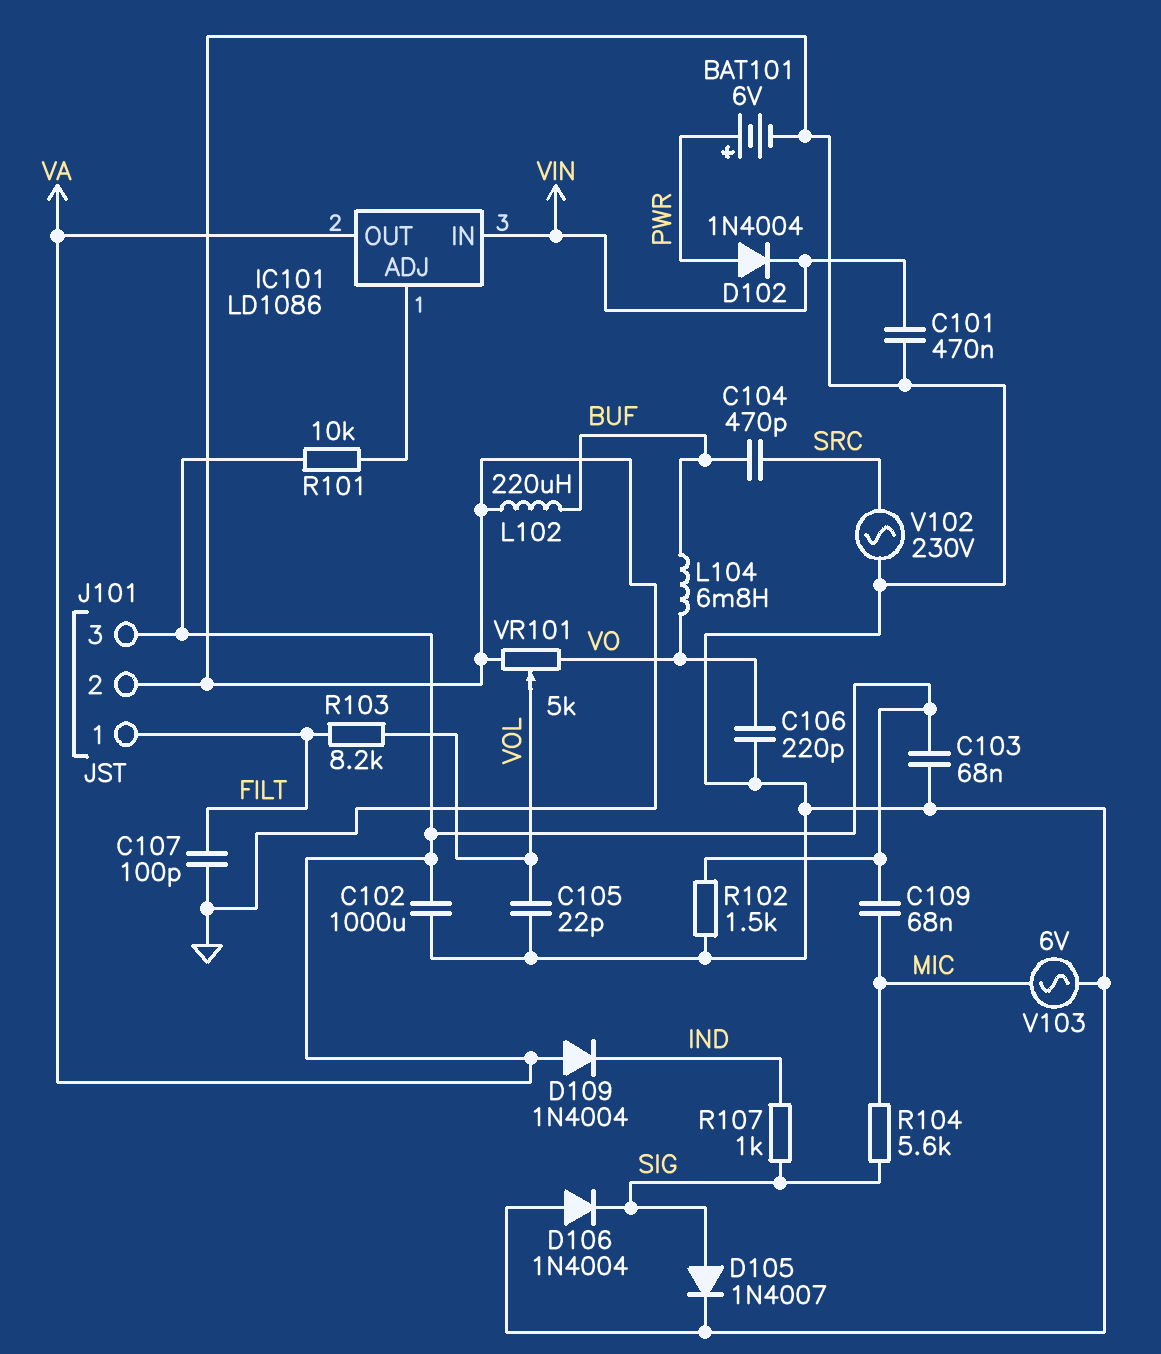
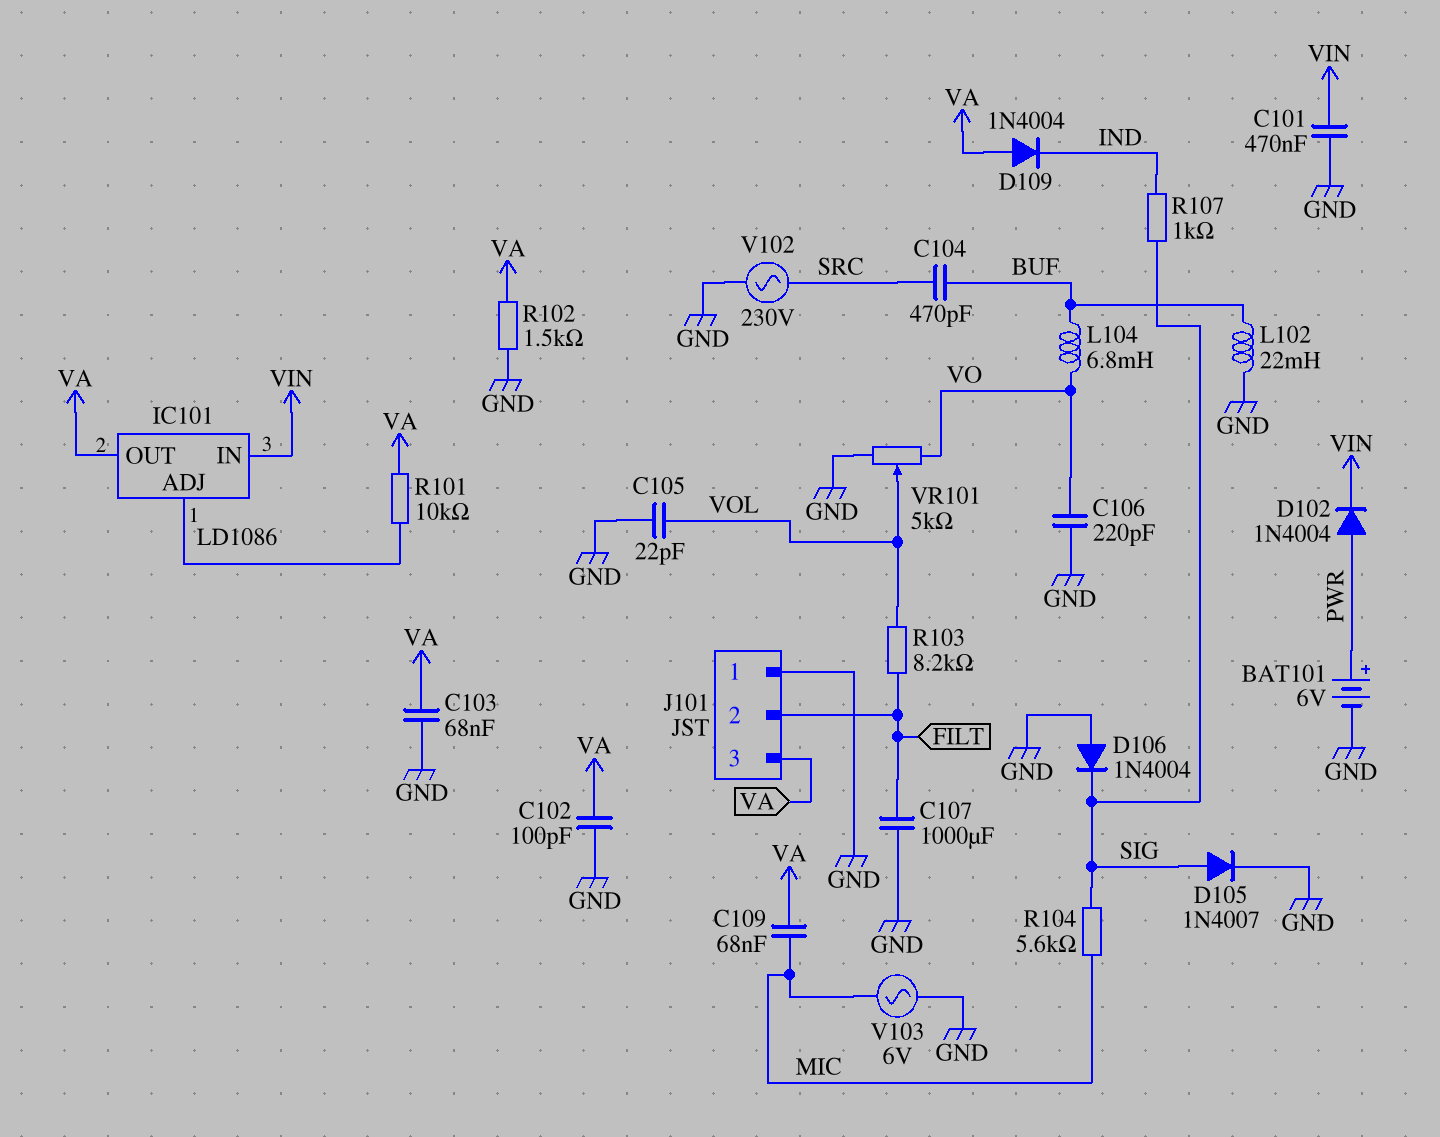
C102: 1000uF (GND, VA) -> 100pF (GND, VA)
C107: 100pF (FILT, GND) -> 1000uF (FILT, GND)
J101 pin 1: FILT -> GND
J101 pin 2: GND -> FILT
L102: 220uH (BUF, GND) -> 22mH (BUF, GND)

